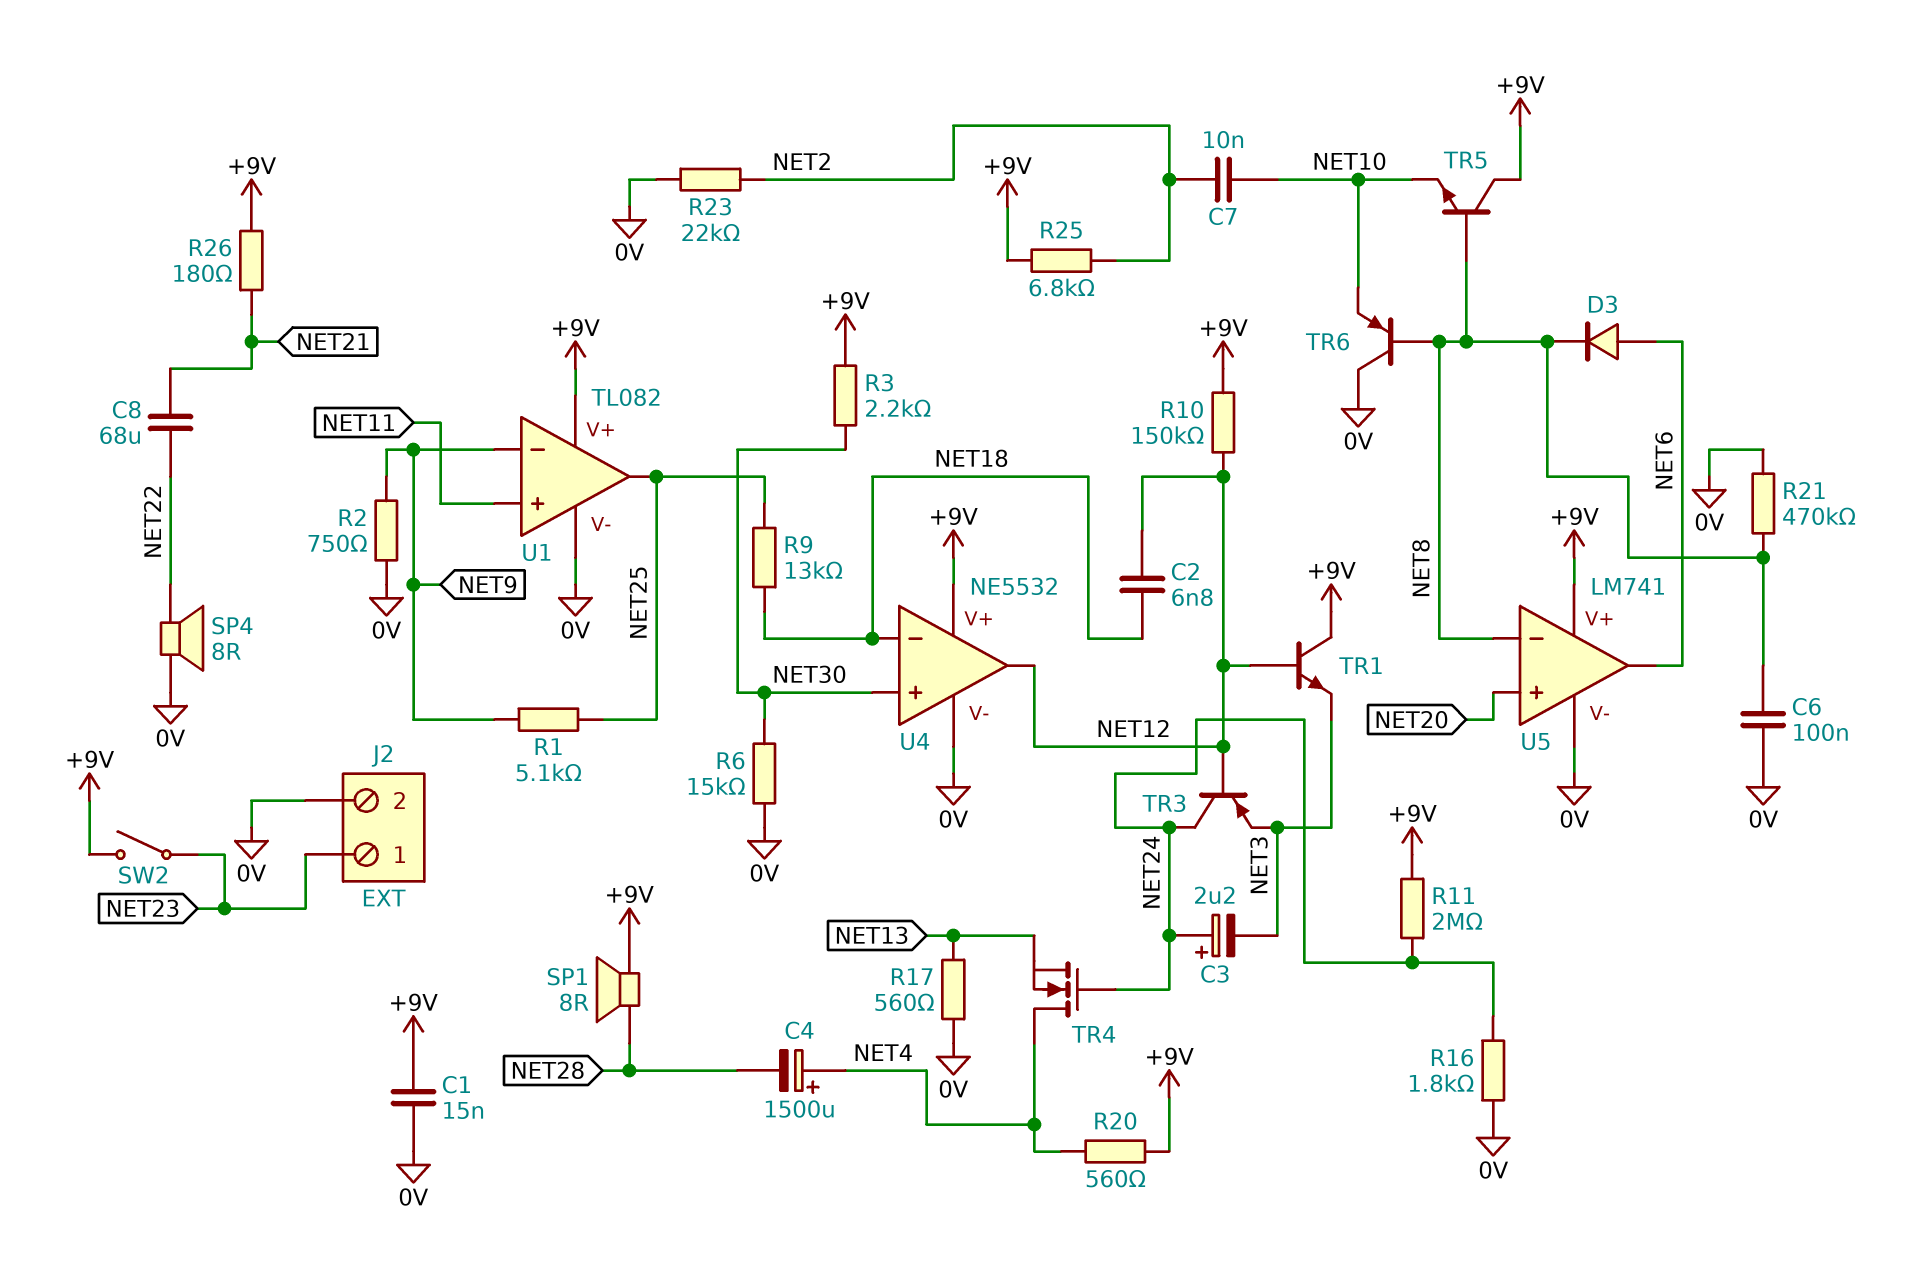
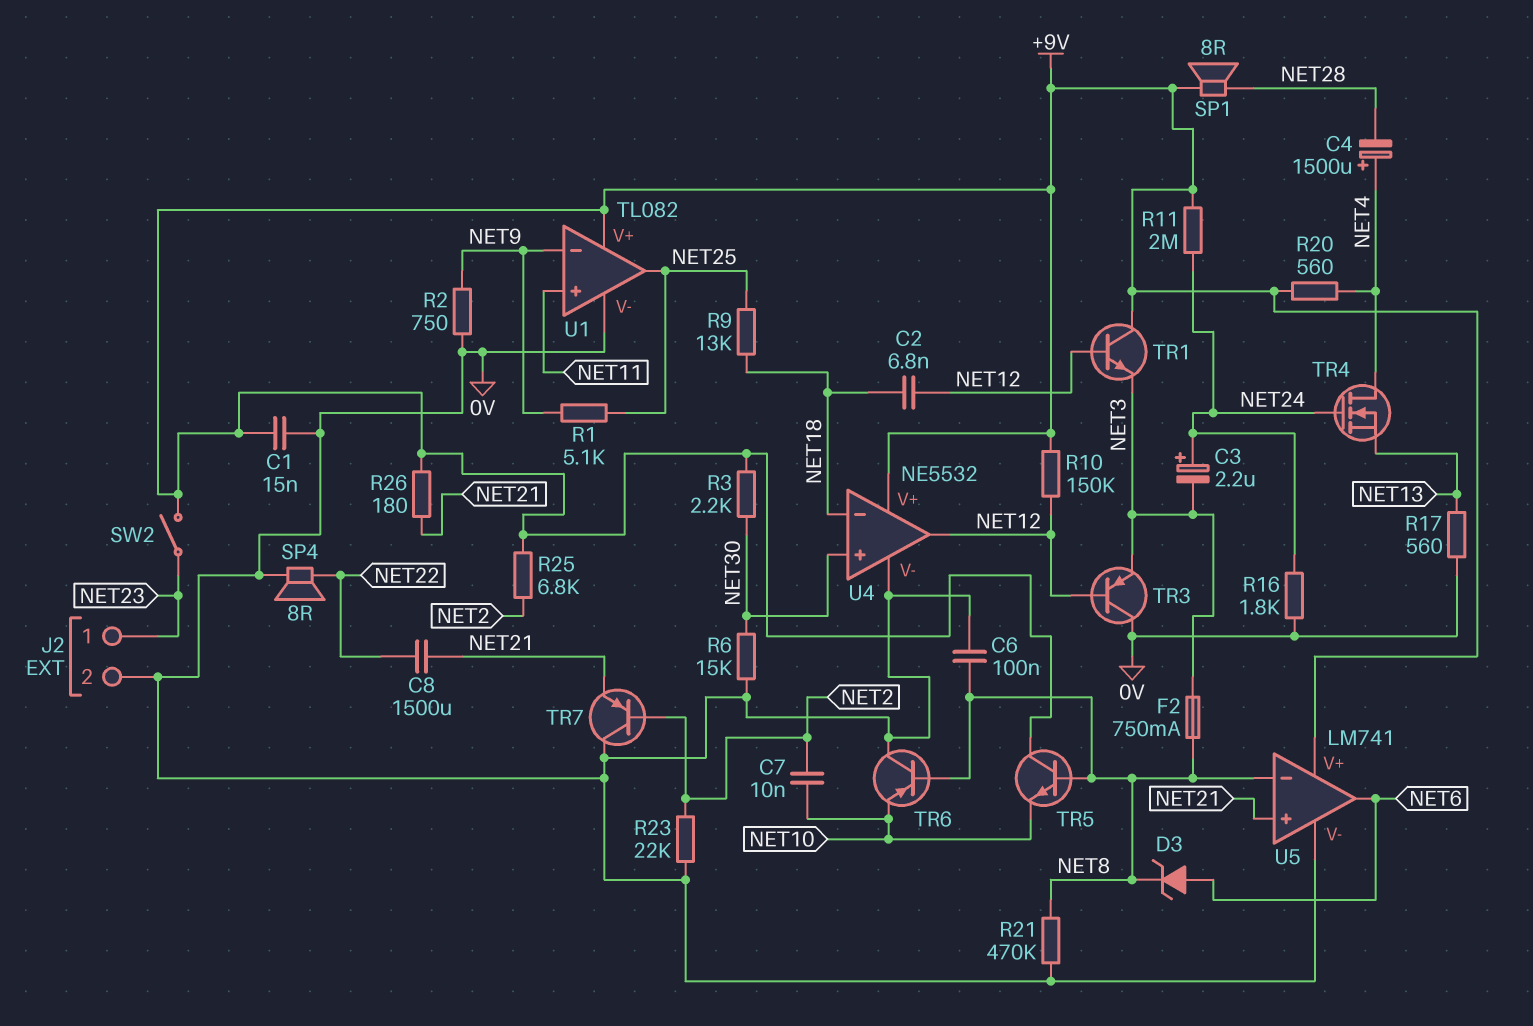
C8: 68uF (NET21, NET22) -> 1500uF (NET21, NET22)
D3: diode (A NET6, K NET8) -> zener (A NET6, K NET8)
F2: none -> 750mA (NET3, NET8)
TR3: PNP (B NET12, C NET24, E NET3) -> PNP (B NET12, C 0V, E NET3)
TR7: none -> PNP (B NET2, C 0V, E NET21)
U5 pin in+: NET20 -> NET21

